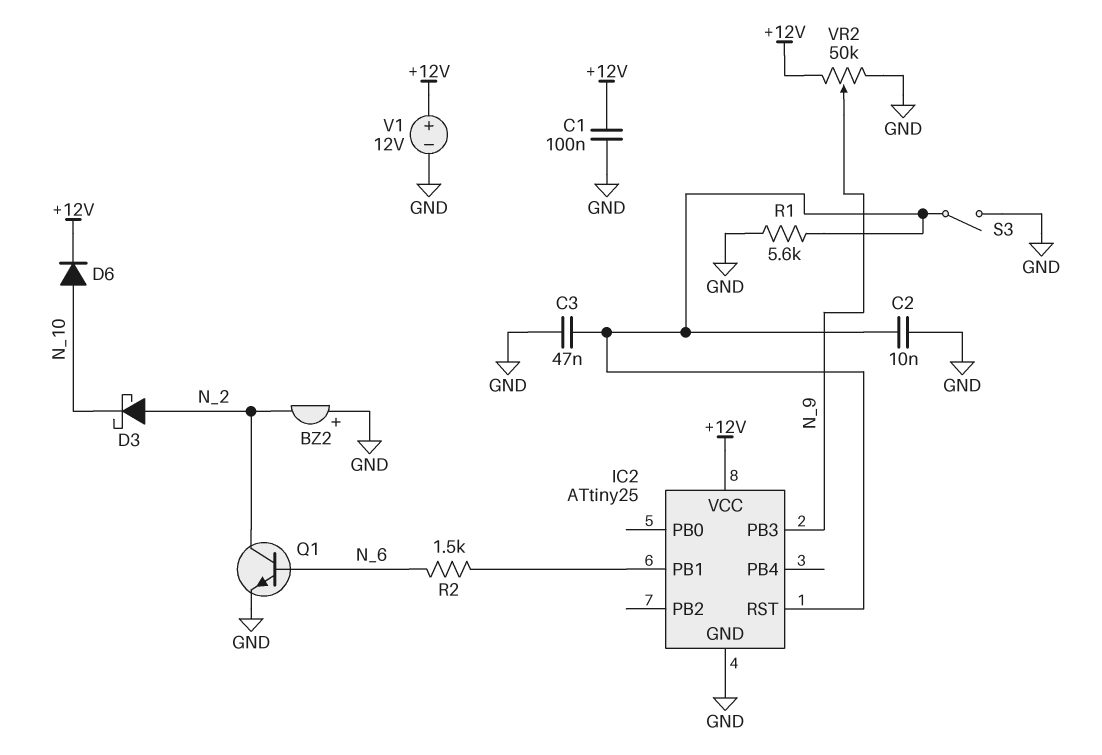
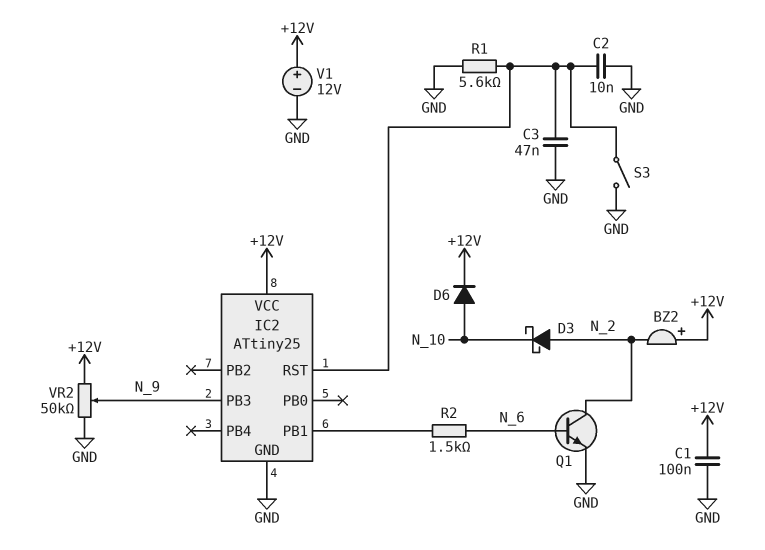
BZ2: buzzer (plus GND, minus N_2) -> buzzer (plus +12V, minus N_2)

